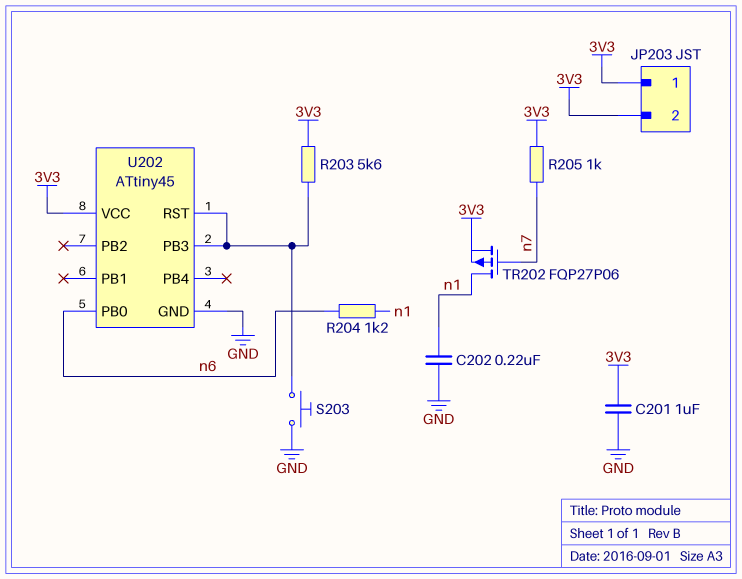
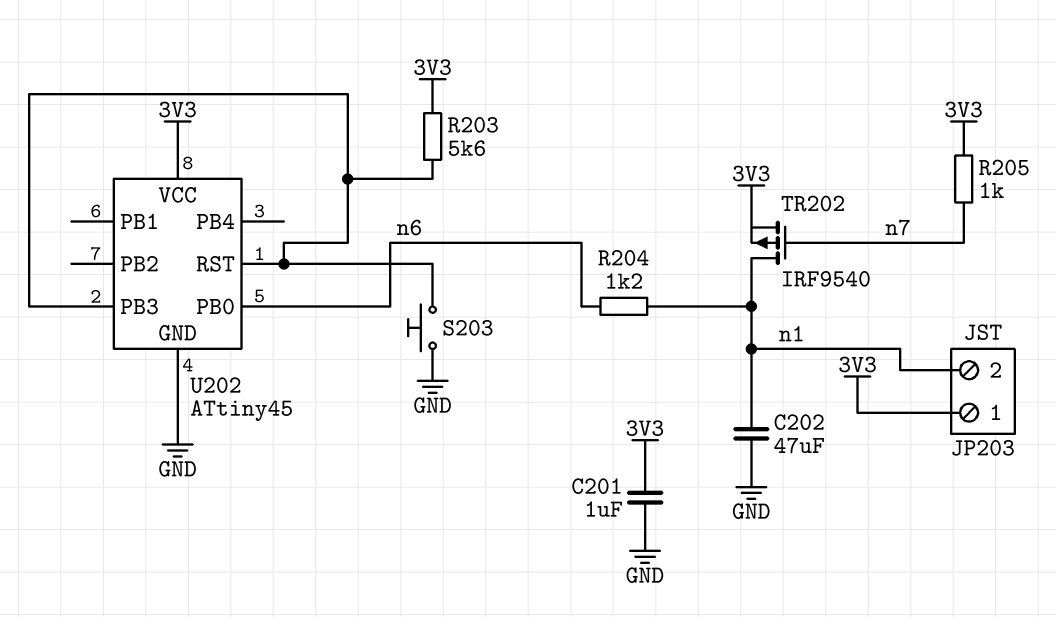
C202: 220nF (GND, n1) -> 47uF (GND, n1)
JP203 pin 2: 3V3 -> n1
TR202: PMOS FQP27P06 (G n7, D n1, S 3V3) -> PMOS IRF9540 (G n7, D n1, S 3V3)

